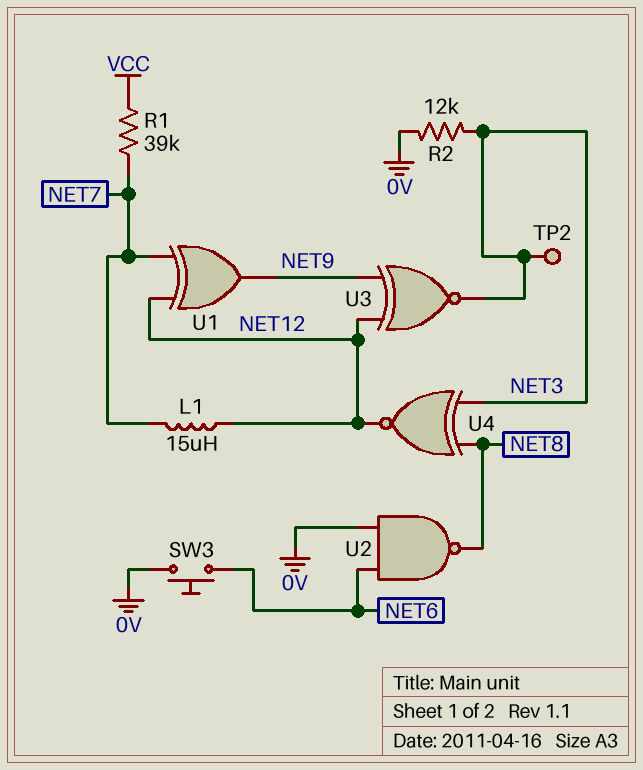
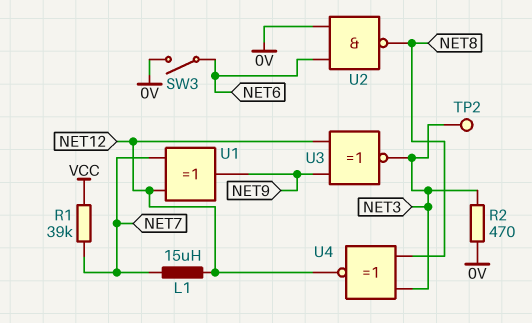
R2: 12k (0V, NET3) -> 470 (0V, NET3)
SW3: button (0V, NET6) -> switch (0V, NET6)

